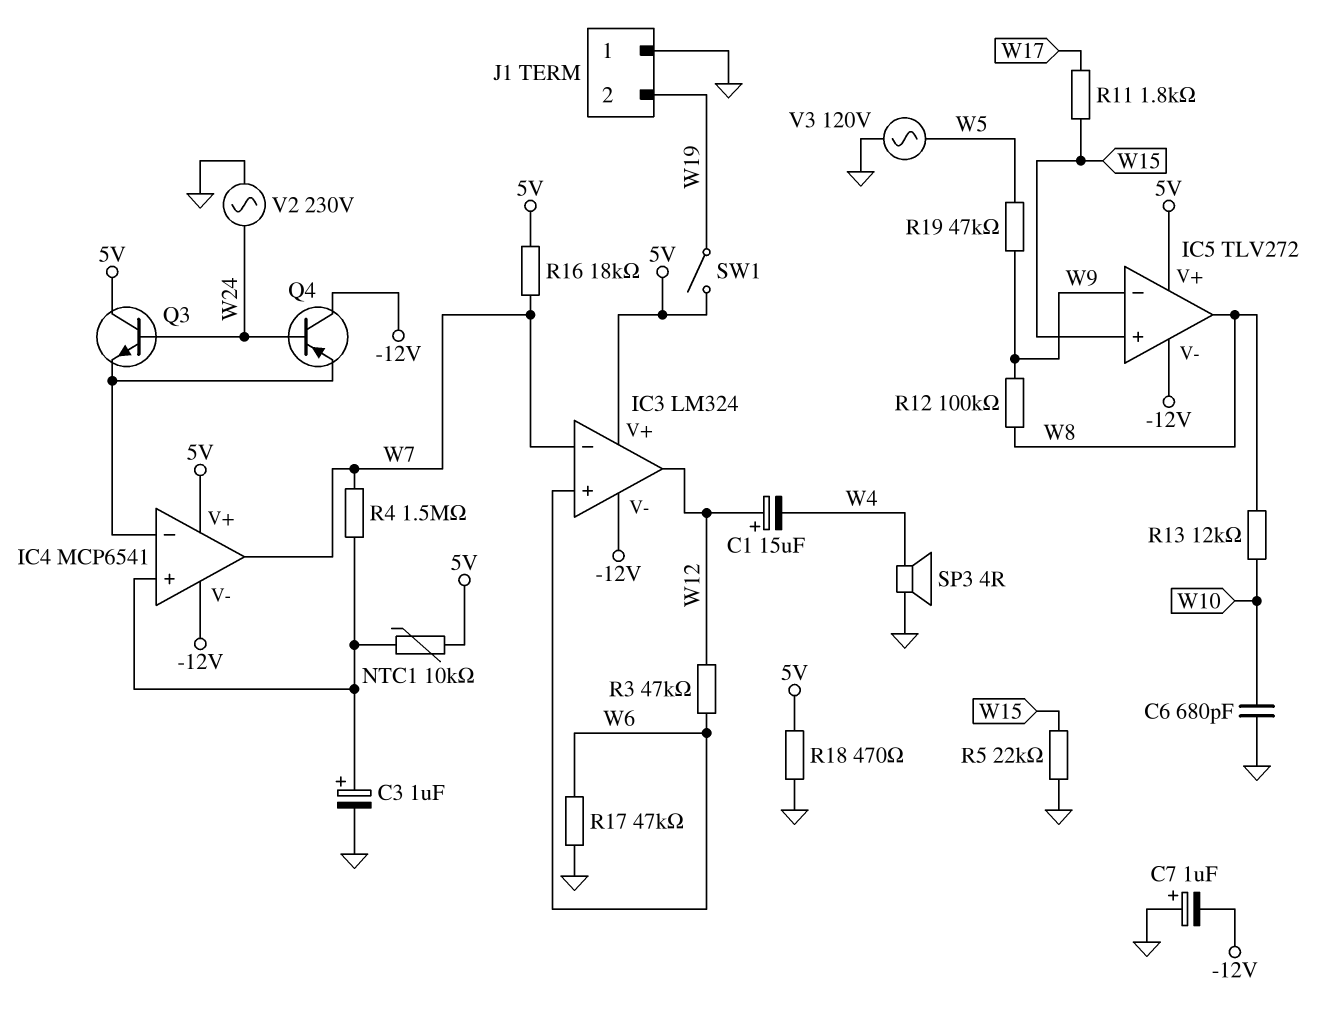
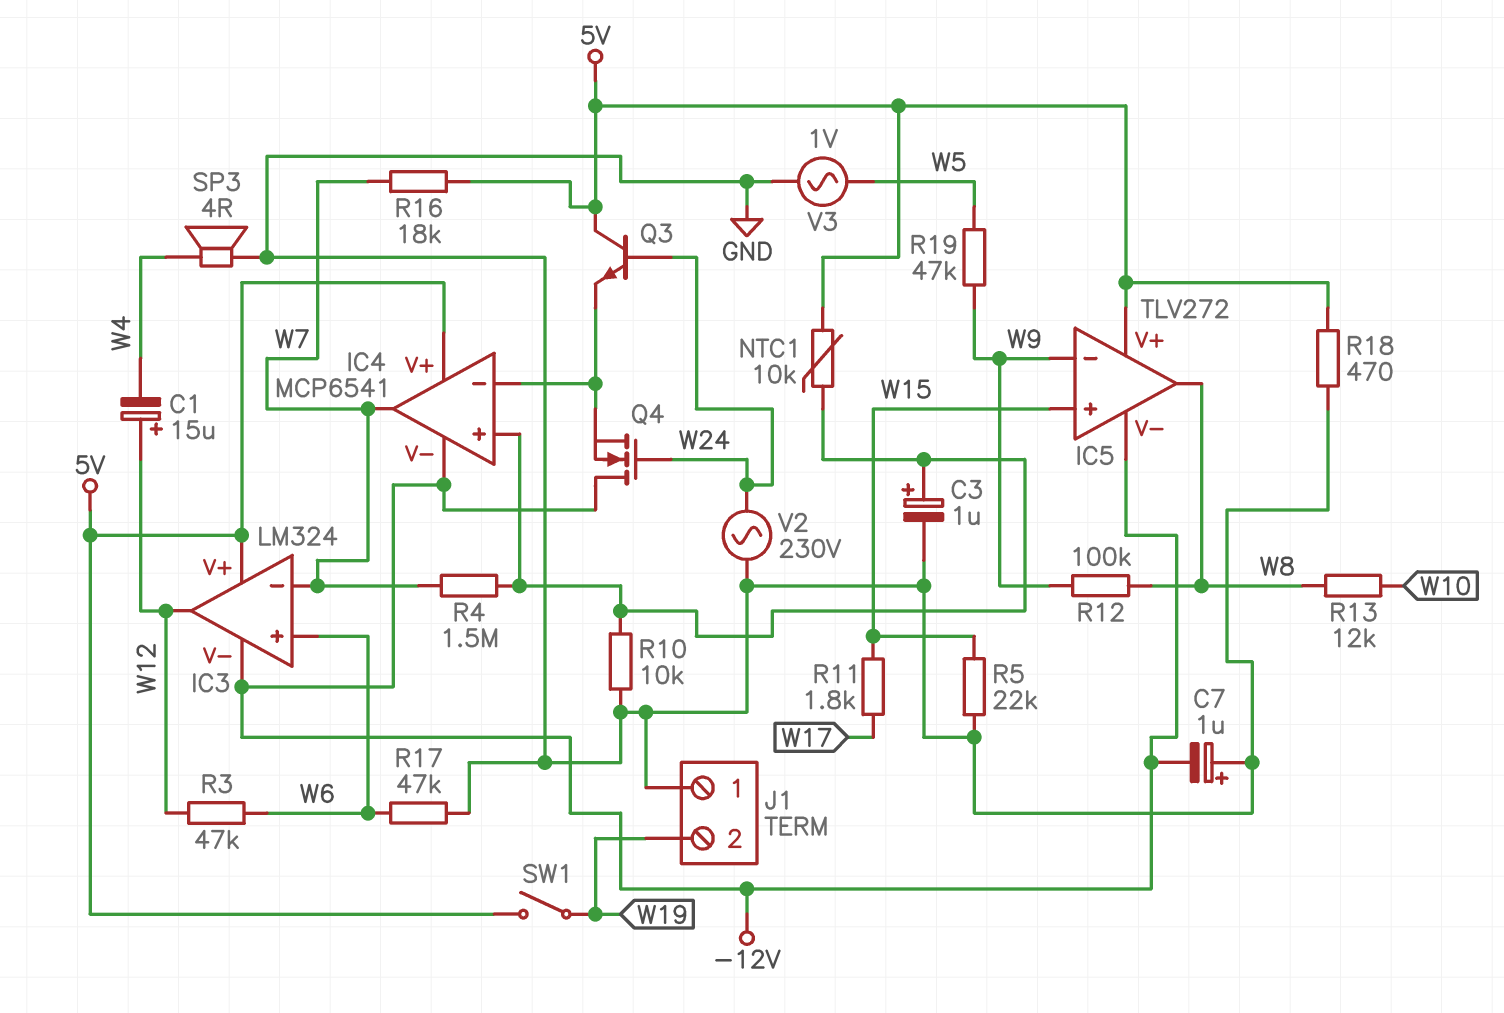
C6: 680pF (GND, W10) -> none
Q4: PNP (B W24, C -12V, E IC4/in-) -> NMOS (G W24, D -12V, S IC4/in-)
R10: none -> 10k (GND, IC4/in+)
V3: AC 120V (GND, W5) -> AC 1V (GND, W5)

